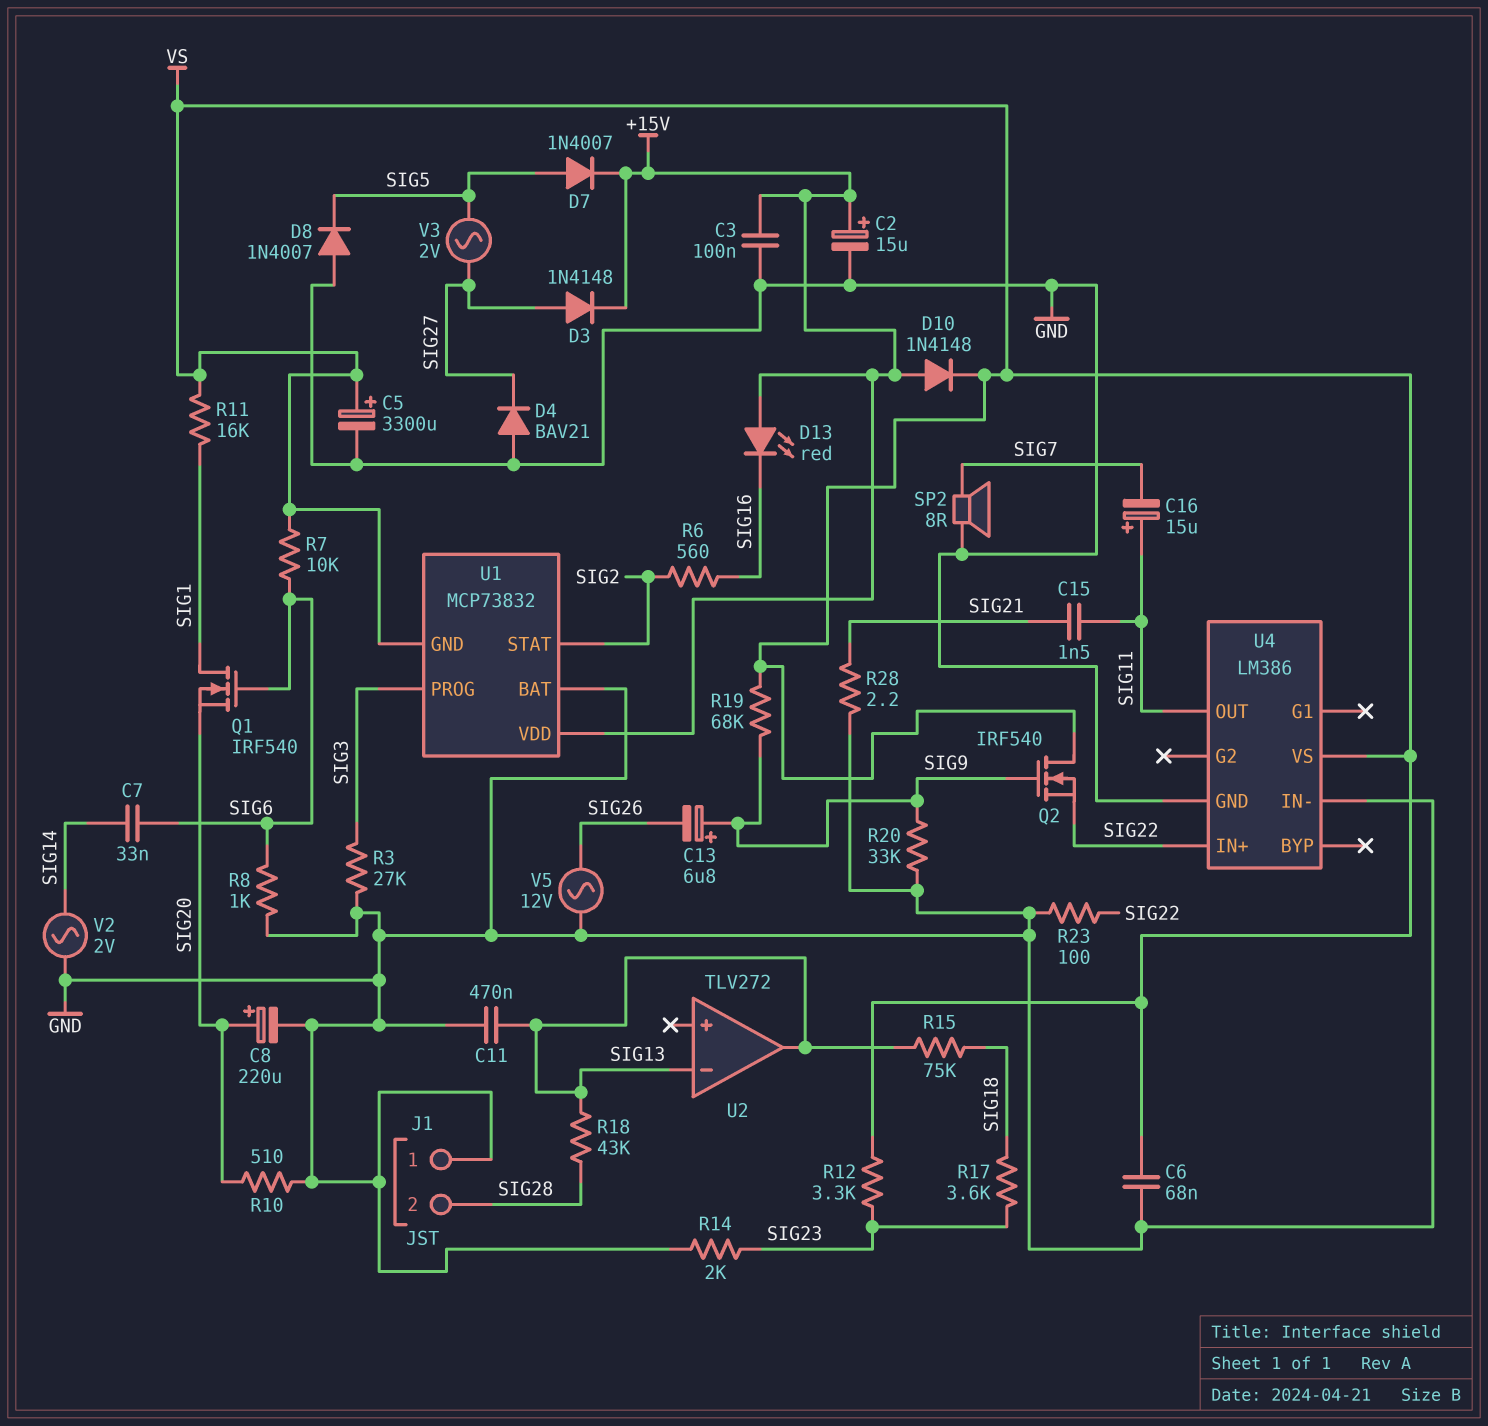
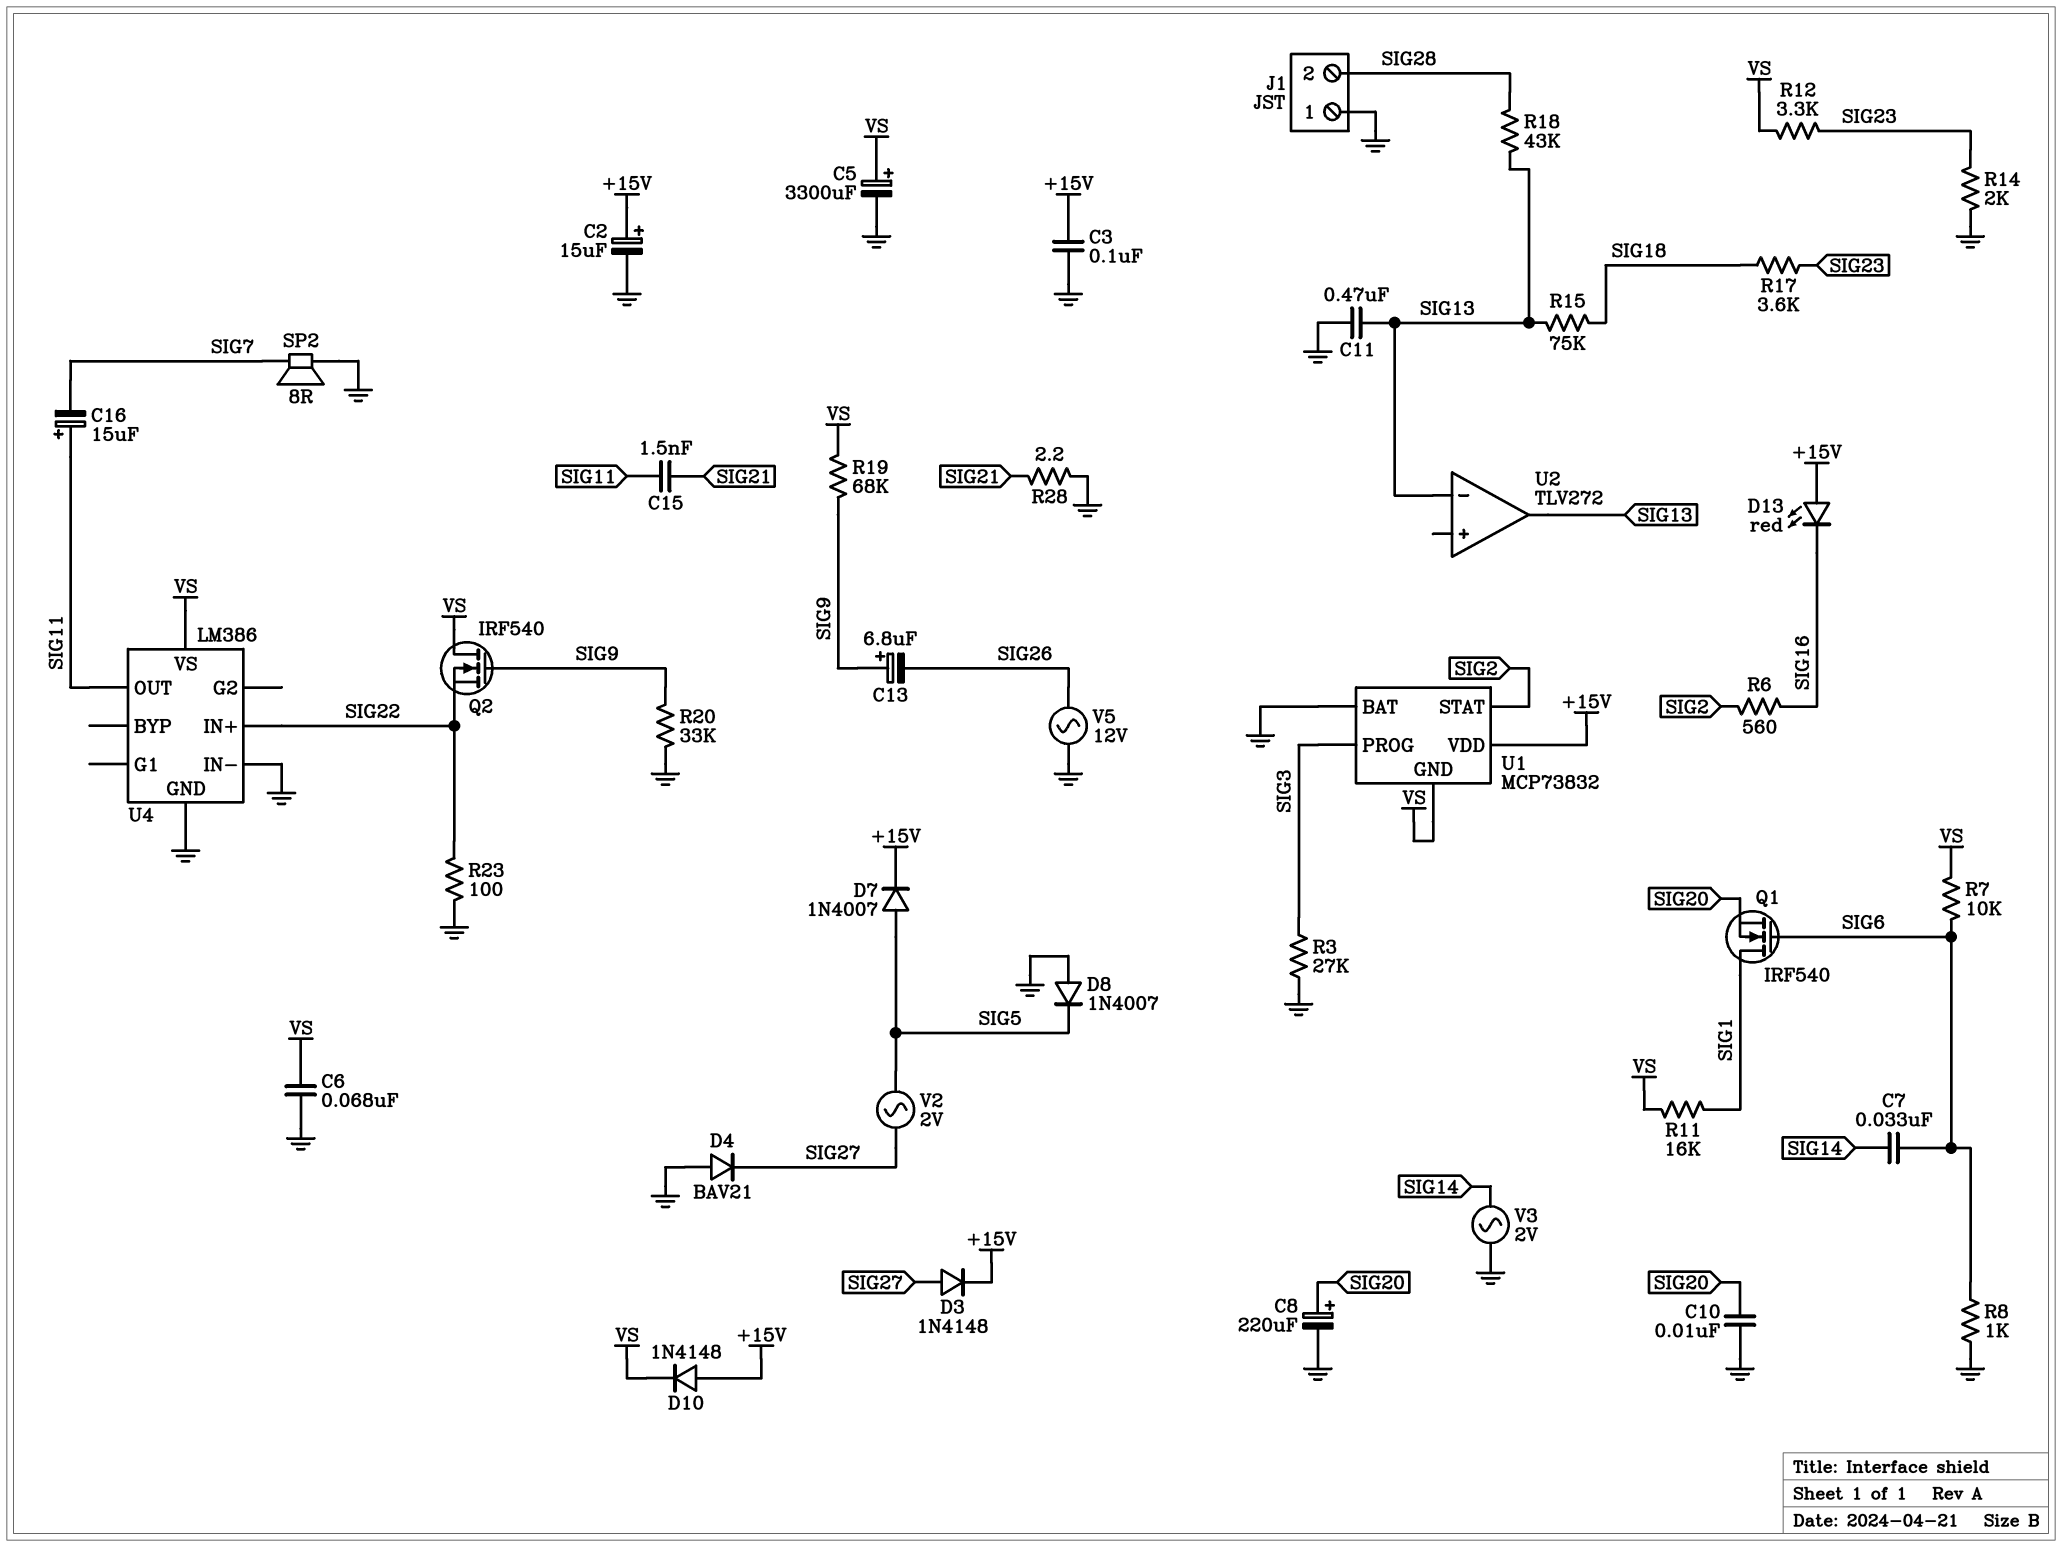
C10: none -> 10nF (GND, SIG20)
R10: 510 (GND, SIG20) -> none
V2: AC 2V (GND, SIG14) -> AC 2V (SIG5, SIG27)
V3: AC 2V (SIG5, SIG27) -> AC 2V (GND, SIG14)

